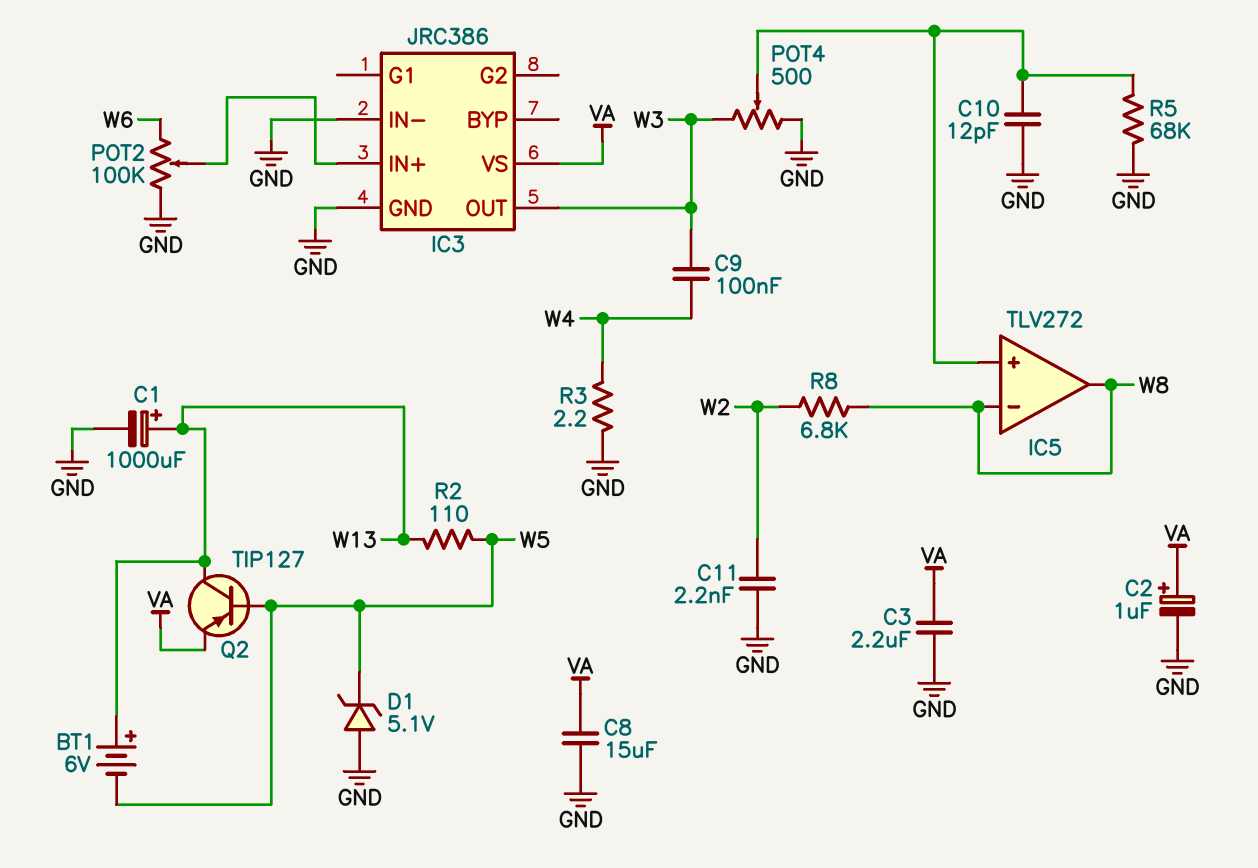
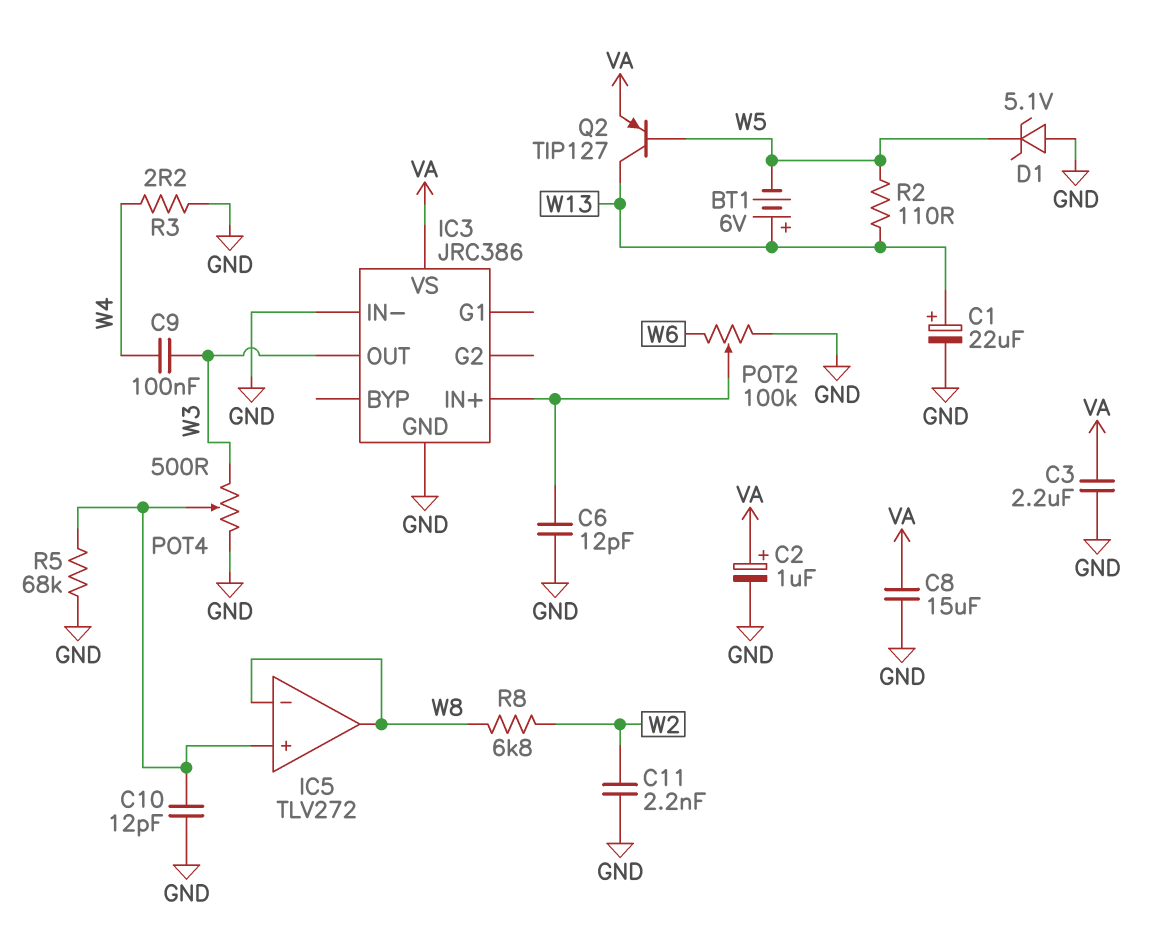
C1: 1000uF (plus W13, minus GND) -> 22uF (plus W13, minus GND)
C6: none -> 12pF (GND, IC3/IN+)

